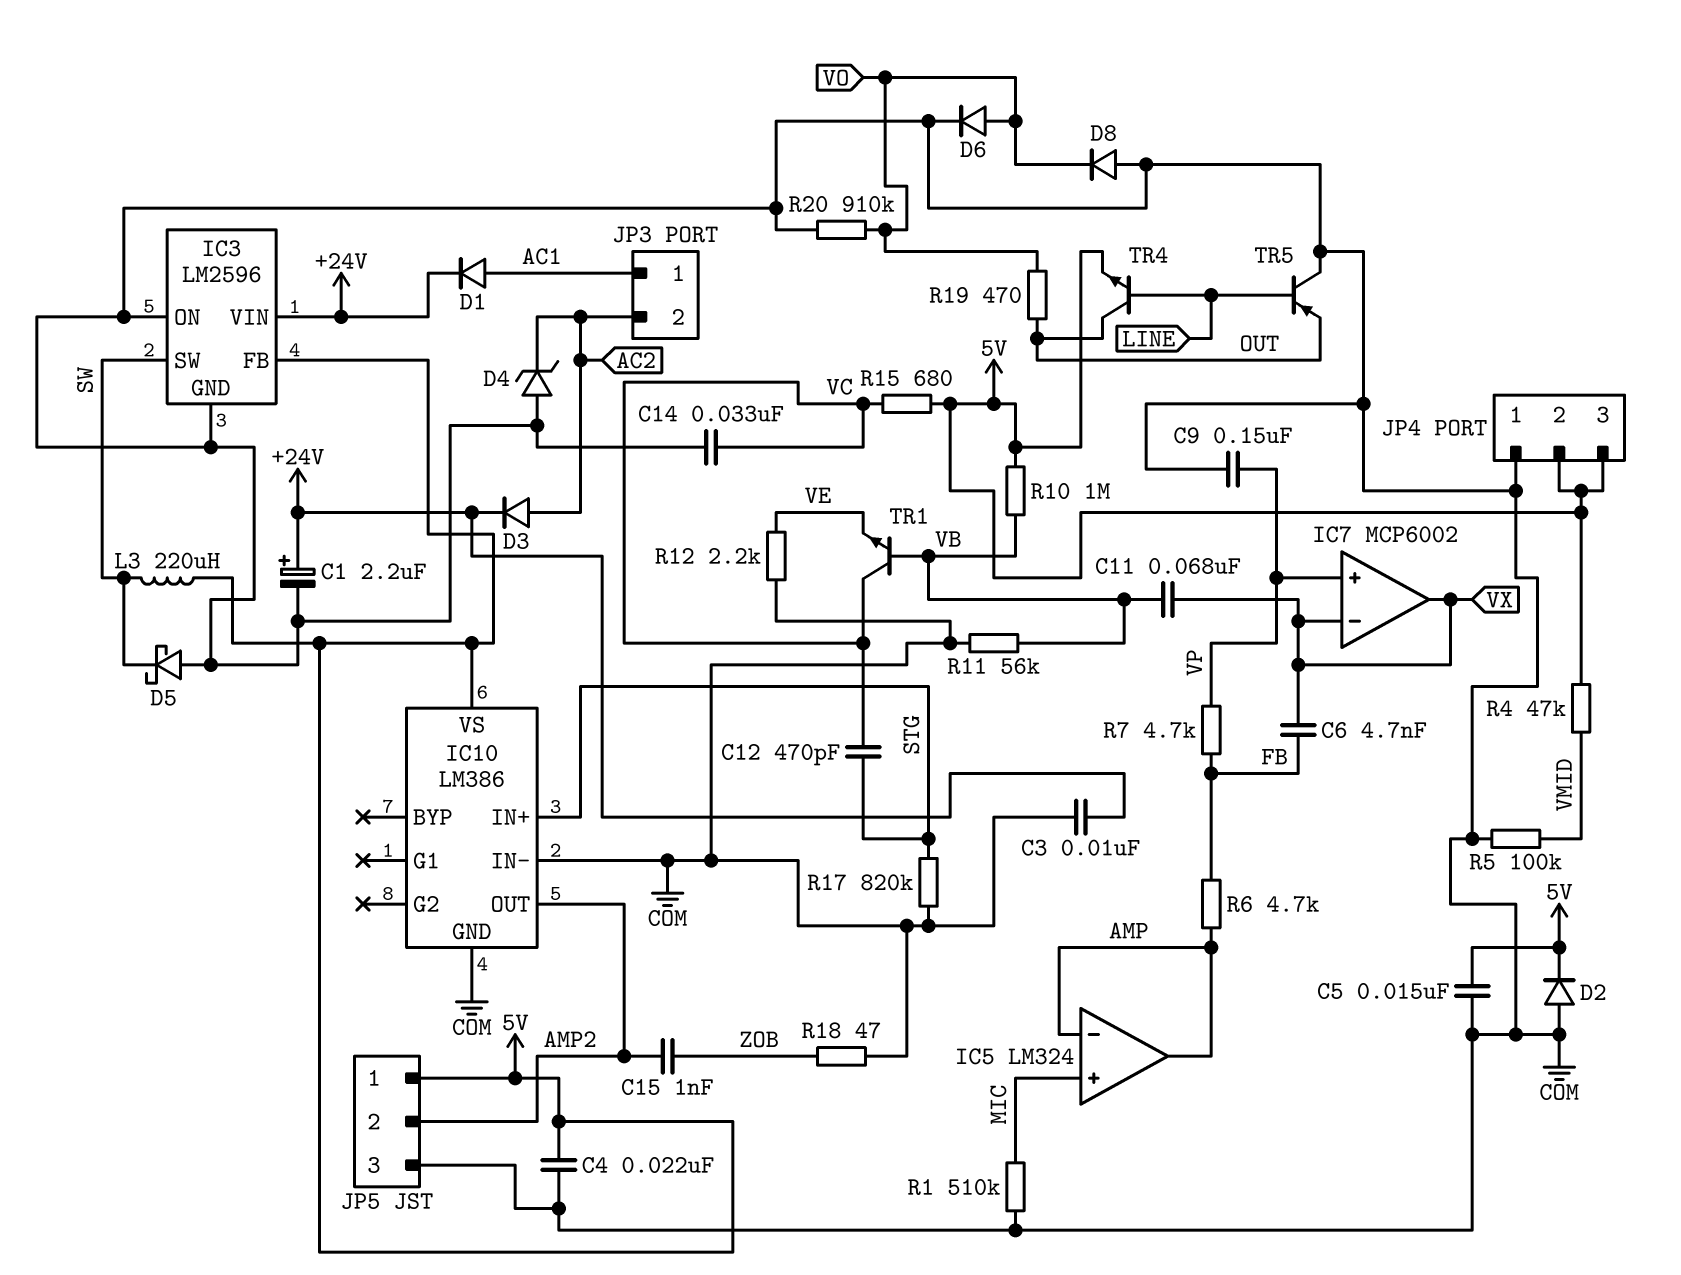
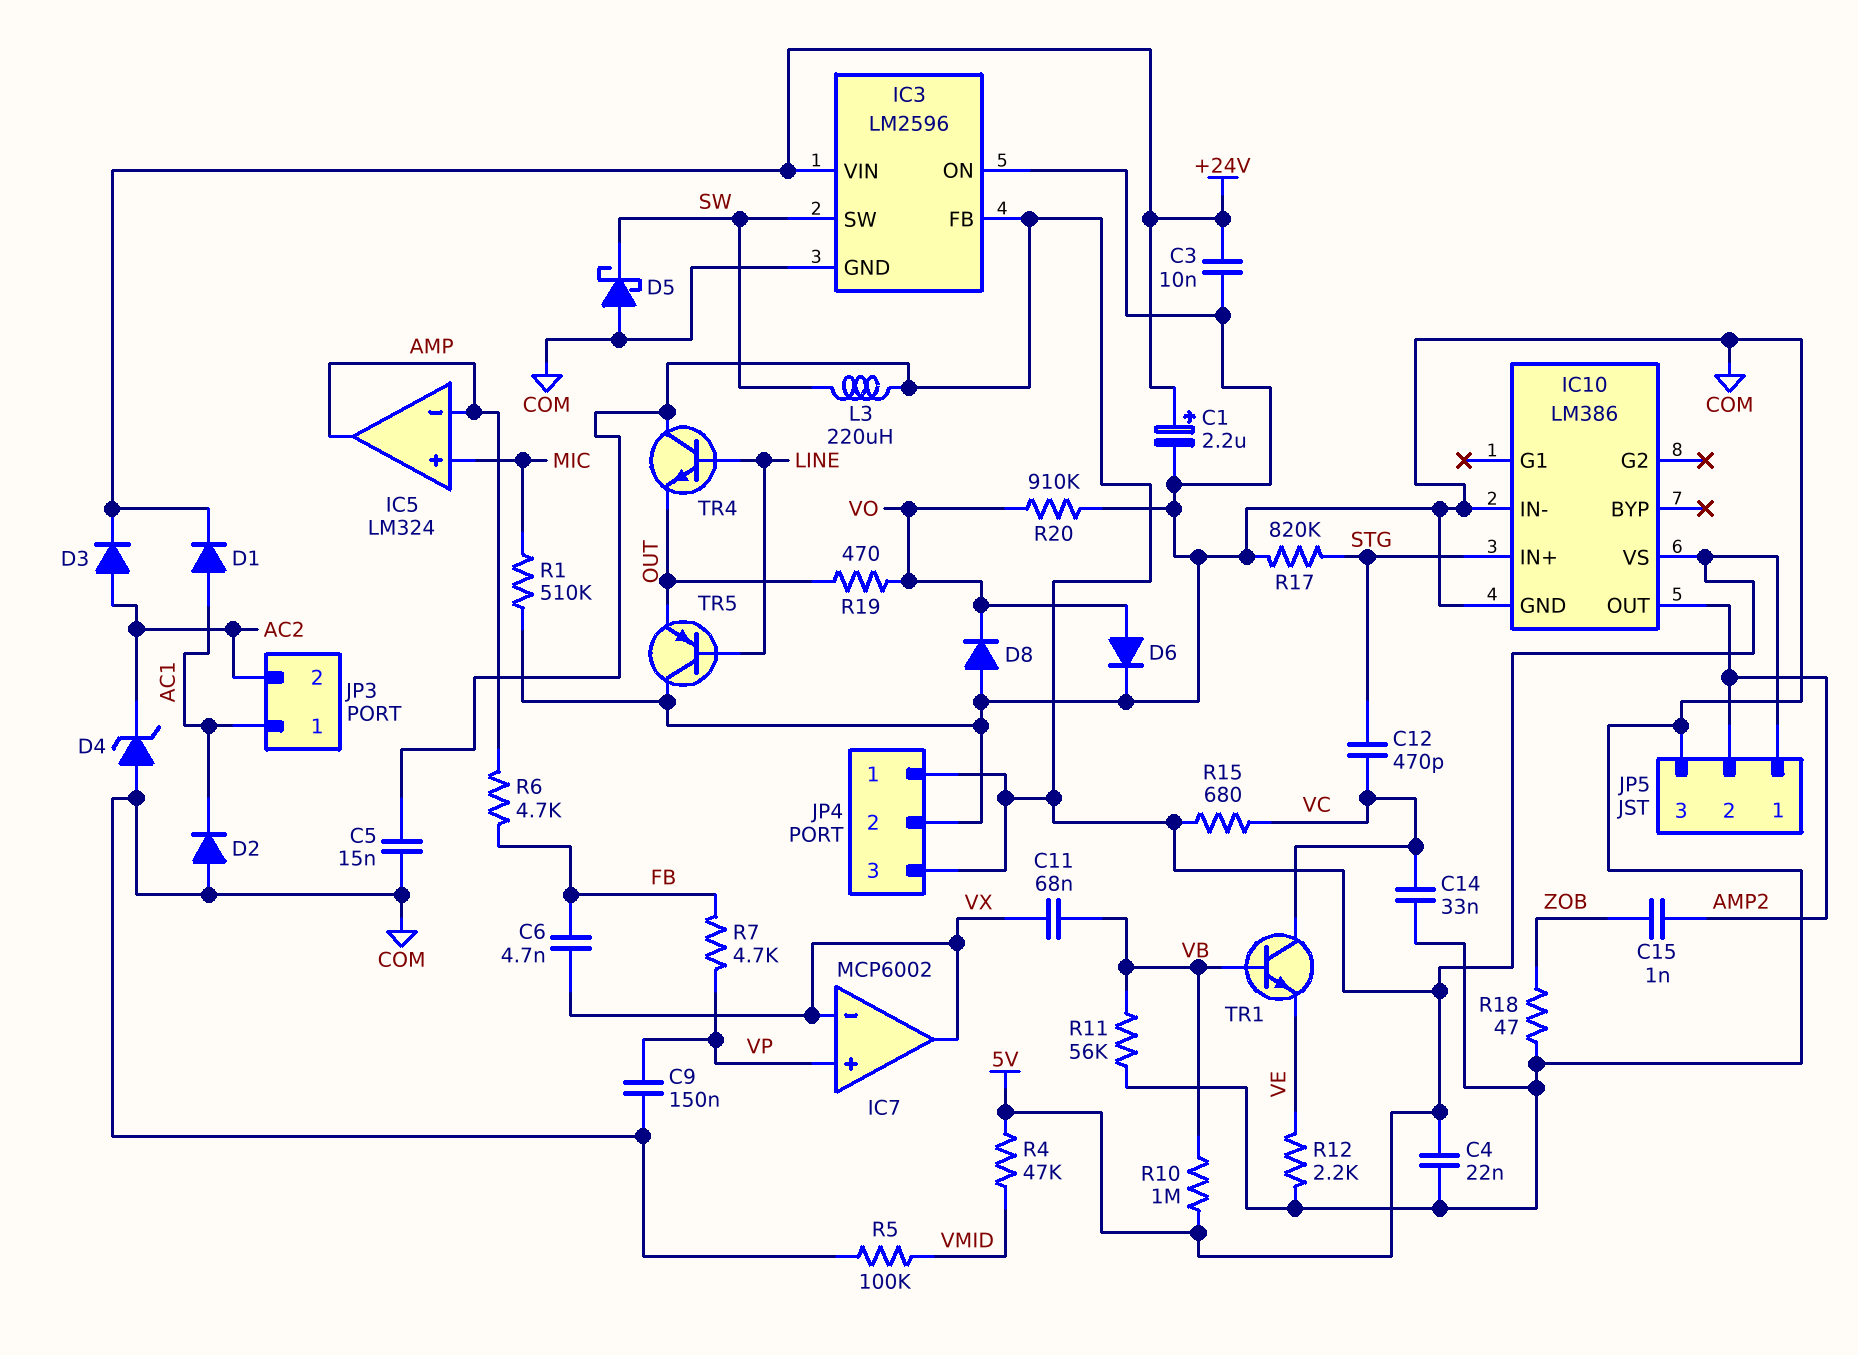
D2: diode (A COM, K 5V) -> diode (A COM, K AC1)
JP4 pin 1: COM -> 5V
JP4 pin 2: 5V -> COM
TR4: NPN (B LINE, C OUT, E 5V) -> NPN (B LINE, C 5V, E OUT)

